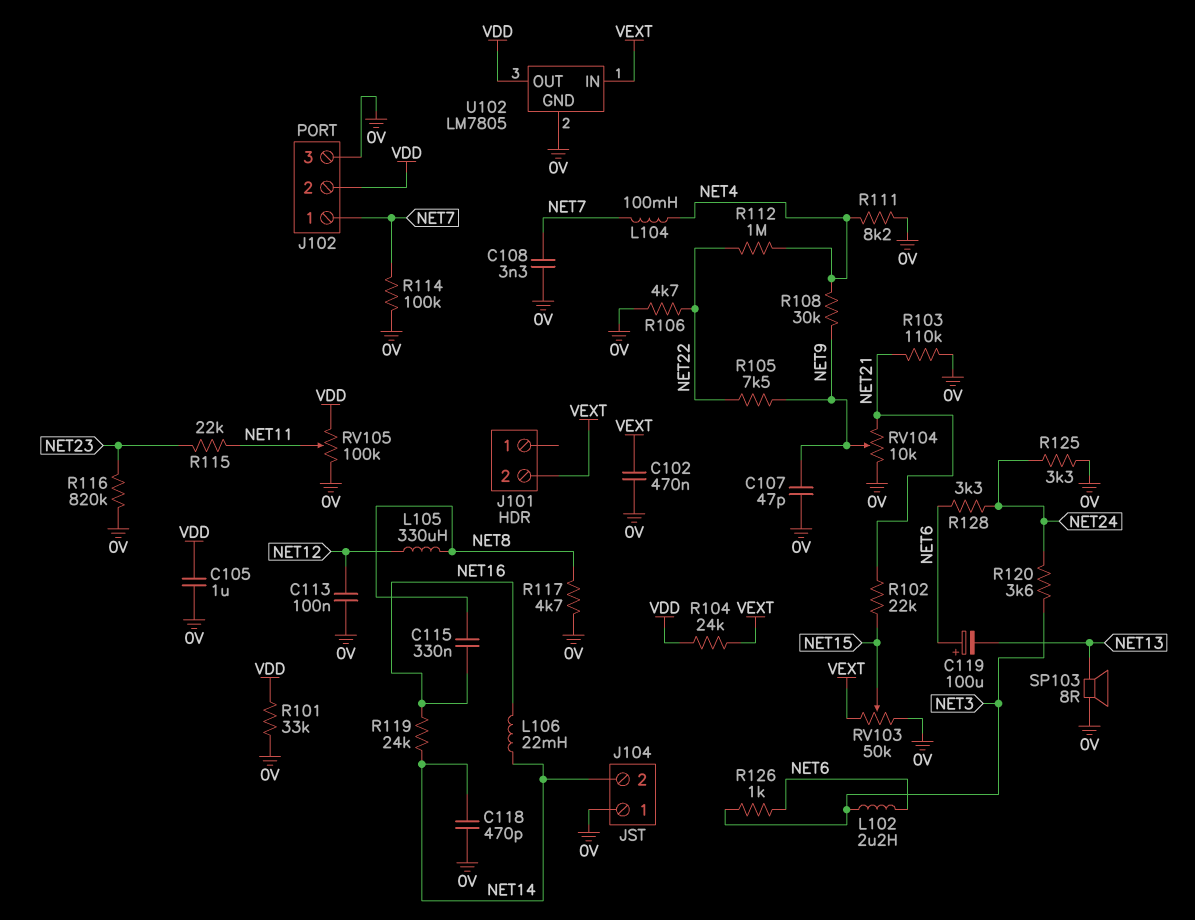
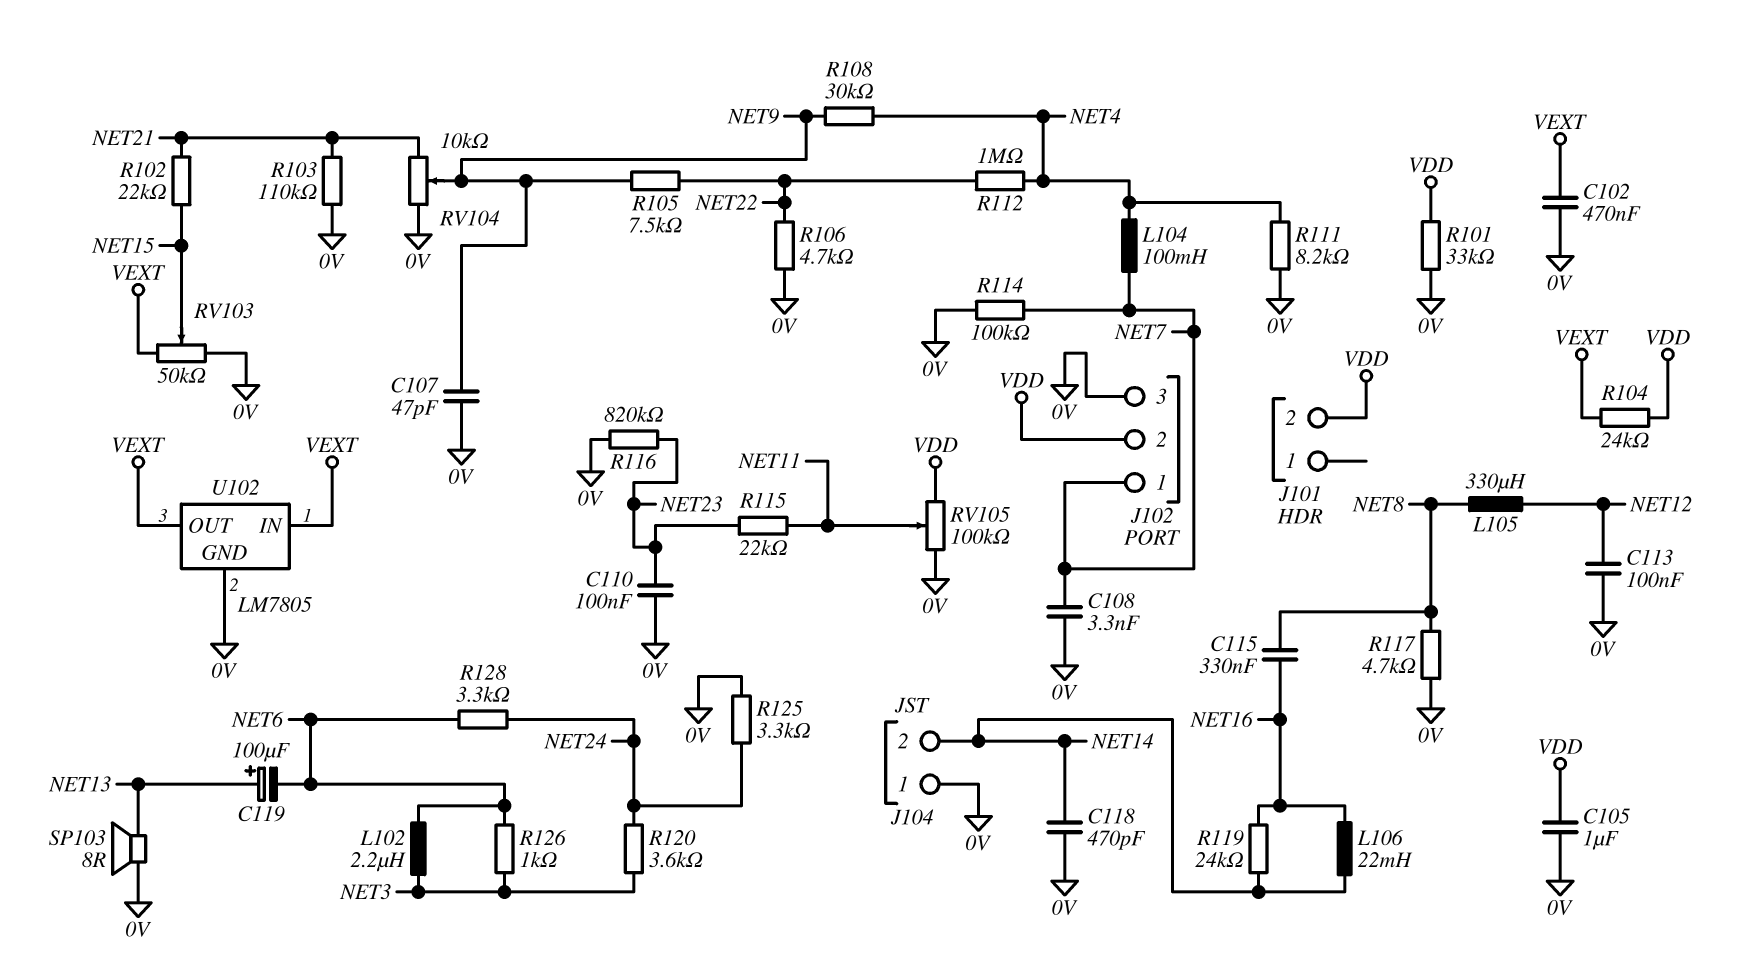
C110: none -> 100nF (0V, NET23)
C119: 100uF (plus NET6, minus NET13) -> 100uF (plus NET13, minus NET6)
J101 pin 2: VEXT -> VDD
U102 pin OUT: VDD -> VEXT

